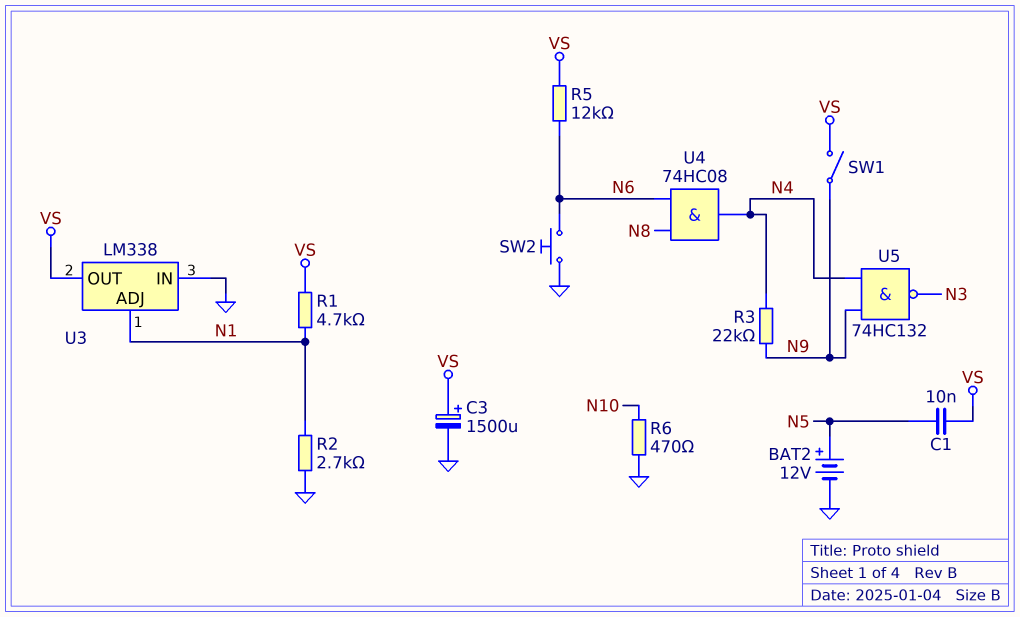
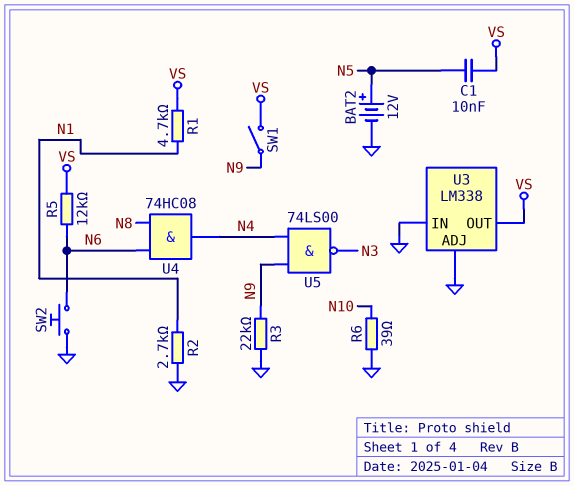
C3: 1500uF (plus VS, minus GND) -> none
R3: 22k (N4, N9) -> 22k (GND, N9)
R6: 470 (GND, N10) -> 39 (GND, N10)
U3 pin ADJ: N1 -> GND
U5: NAND 74HC132 (in N4, in N9, out N3) -> NAND 74LS00 (in N4, in N9, out N3)

